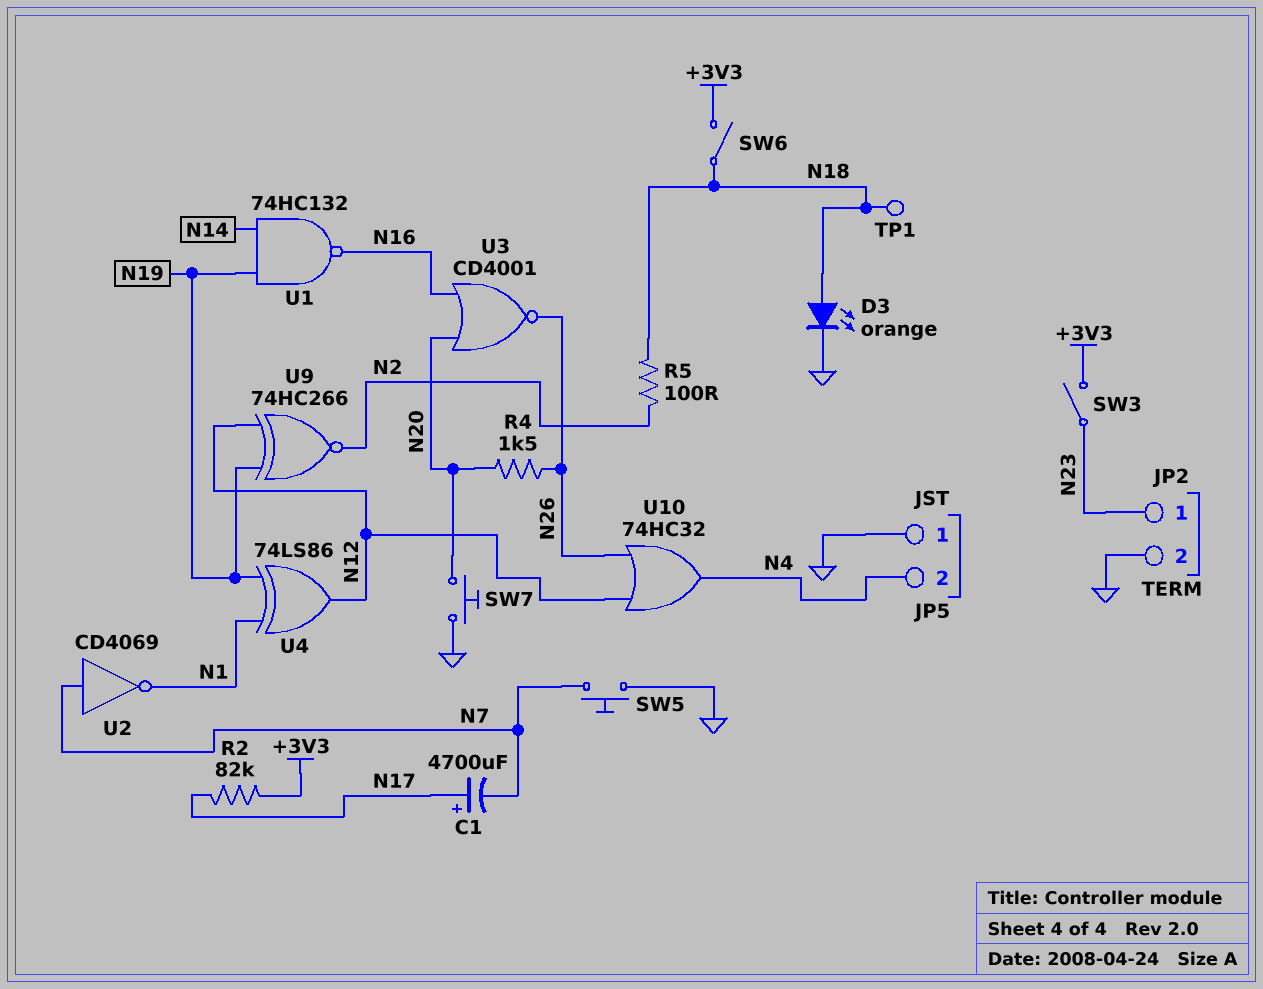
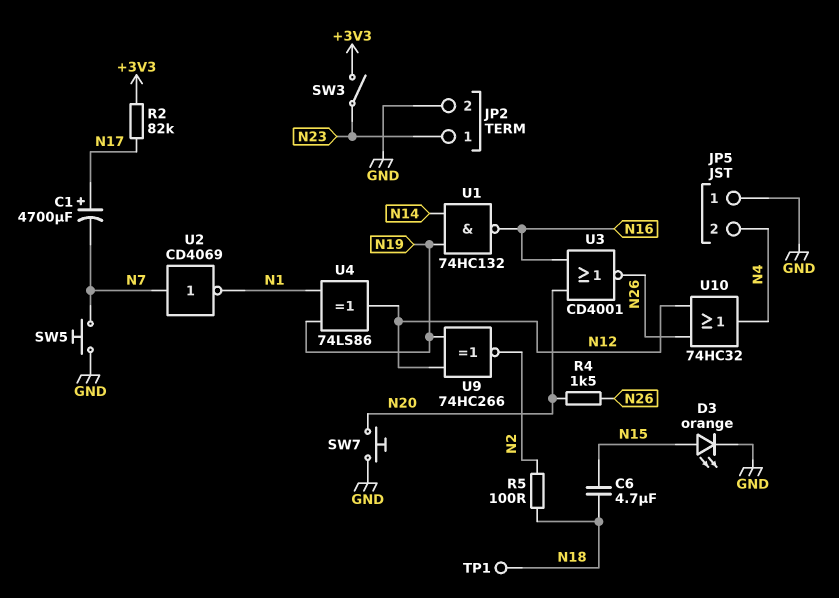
C6: none -> 4.7uF (N15, N18)
D3: LED orange (A N18, K GND) -> LED orange (A N15, K GND)
SW6: switch (+3V3, N18) -> none

